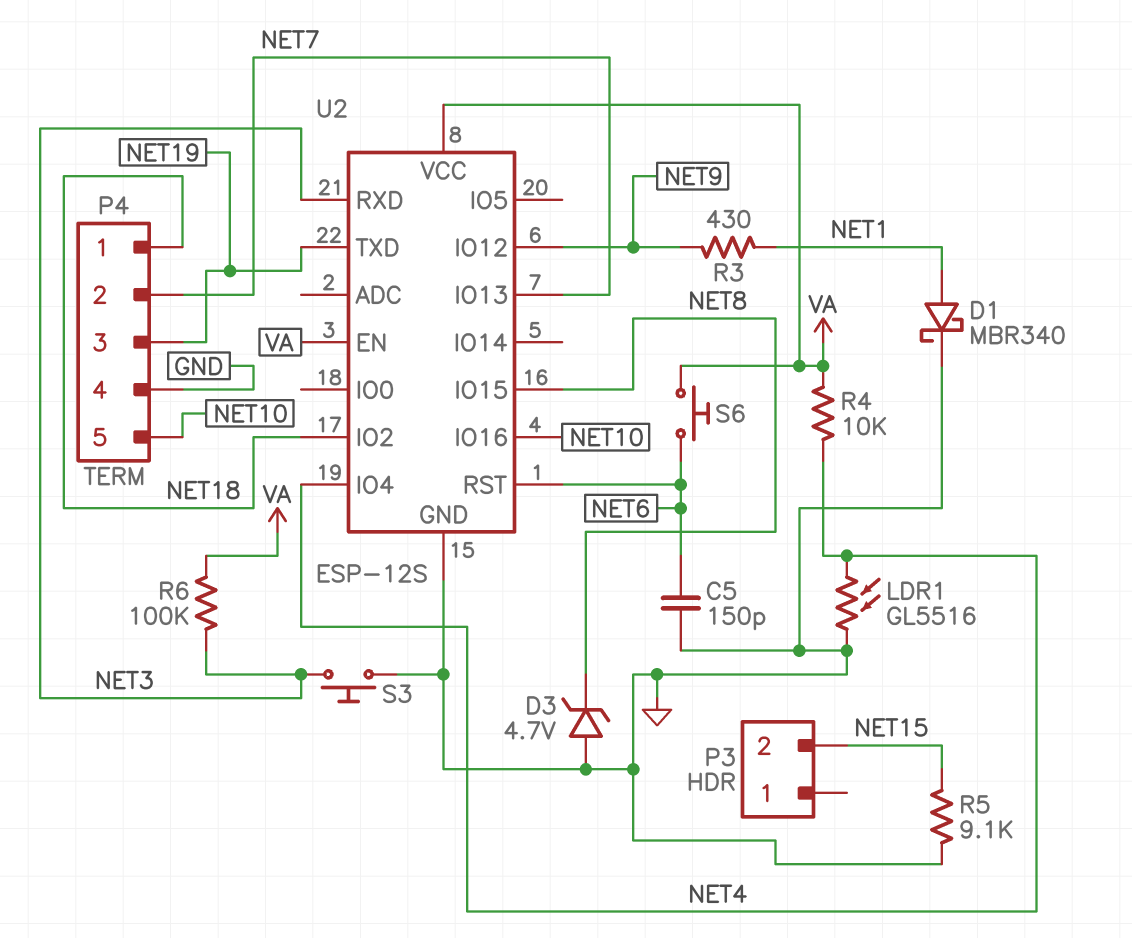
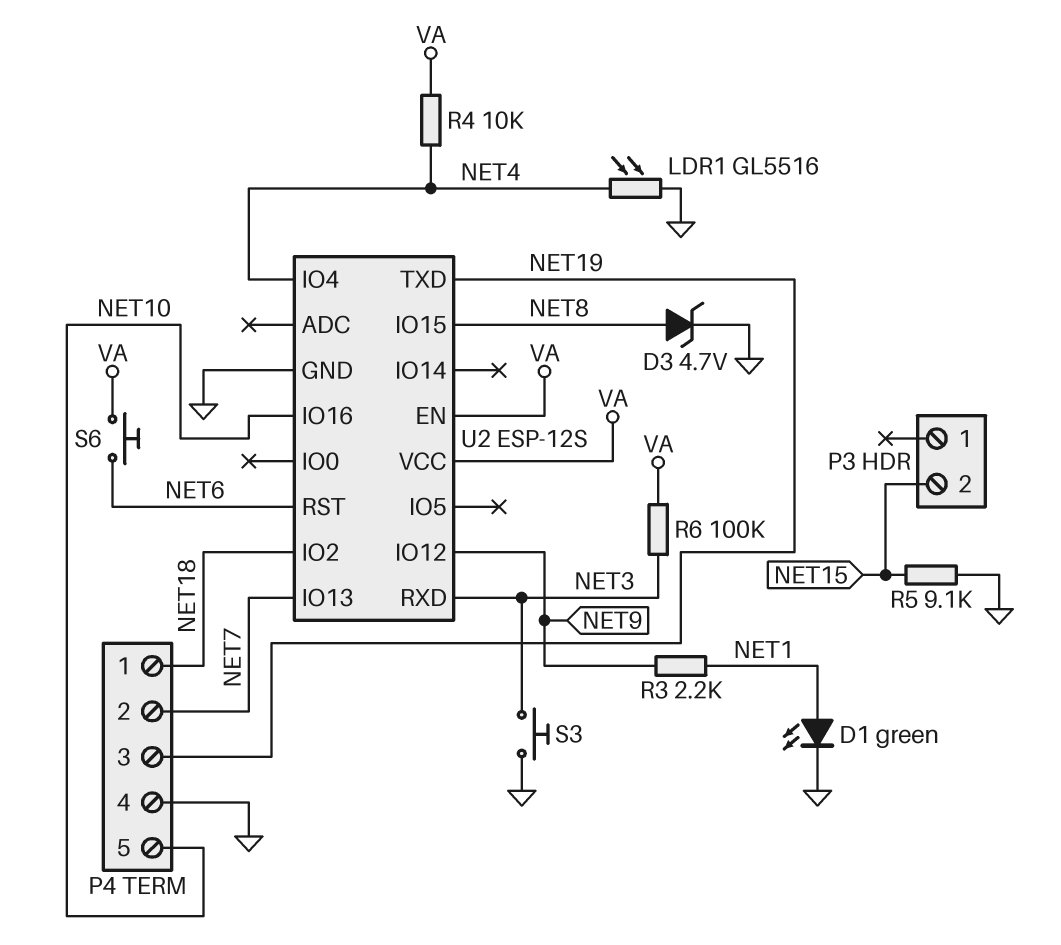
C5: 150pF (GND, NET6) -> none
D1: schottky MBR340 (A NET1, K GND) -> LED green (A NET1, K GND)
D3: zener 4.7V (A GND, K NET8) -> zener 4.7V (A NET8, K GND)
R3: 430 (NET1, NET9) -> 2.2k (NET1, NET9)

